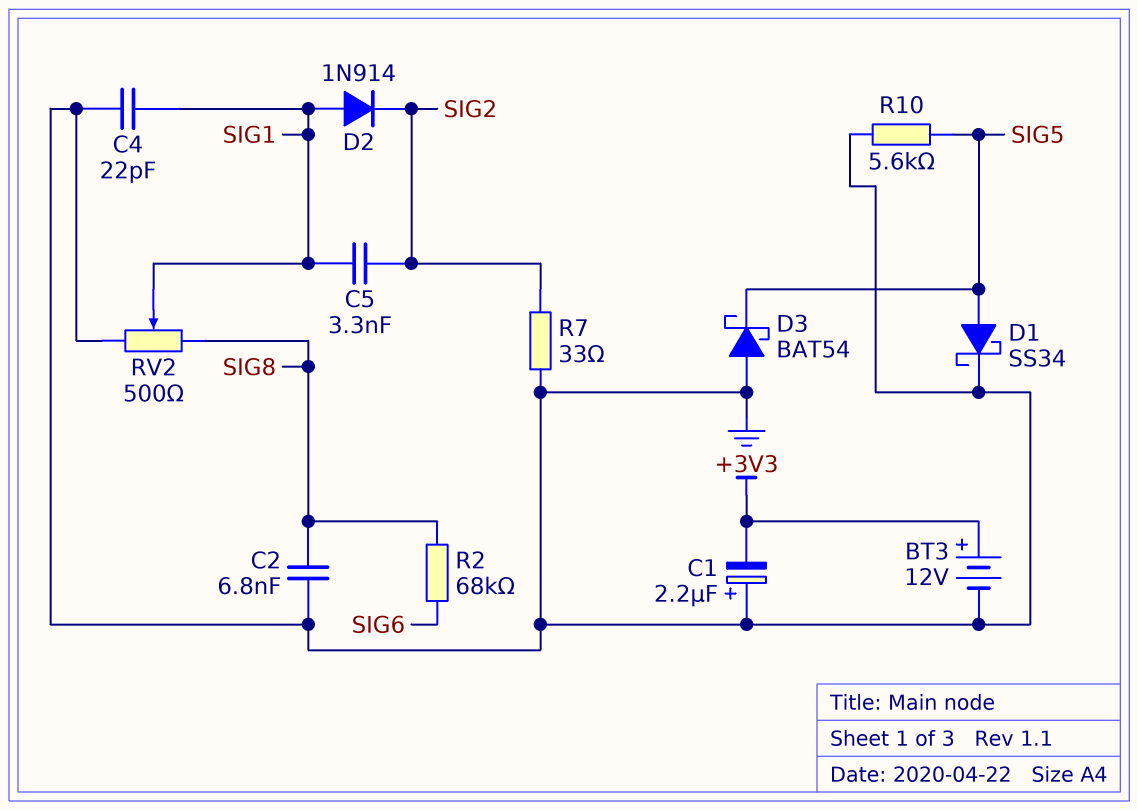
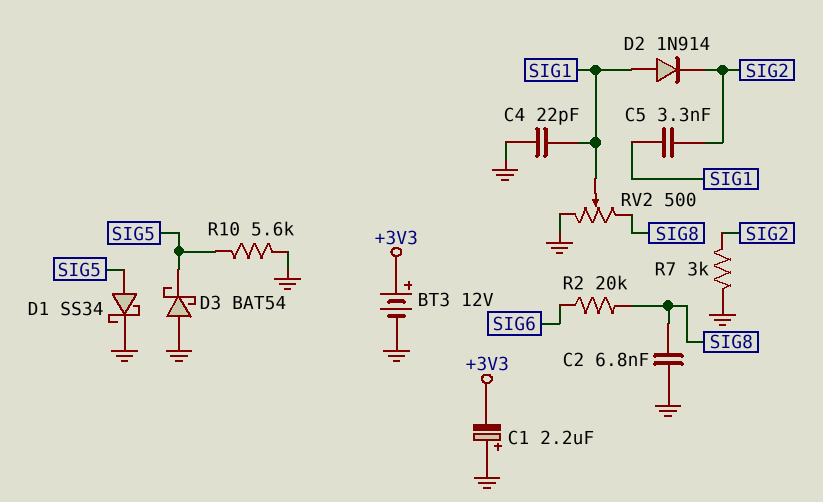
R2: 68k (SIG6, SIG8) -> 20k (SIG6, SIG8)
R7: 33 (GND, SIG2) -> 3k (GND, SIG2)

